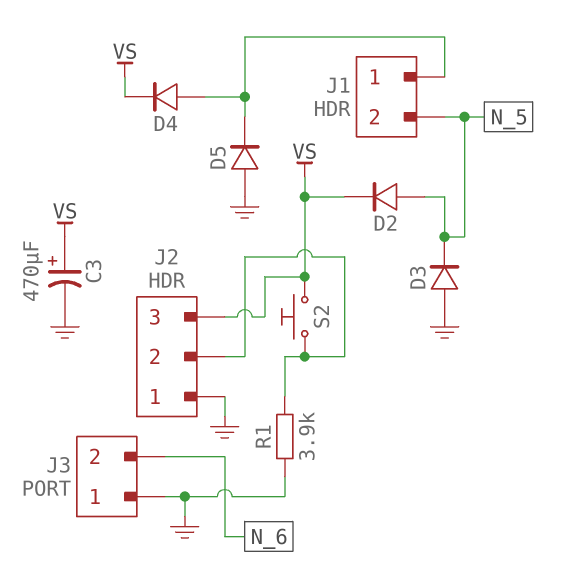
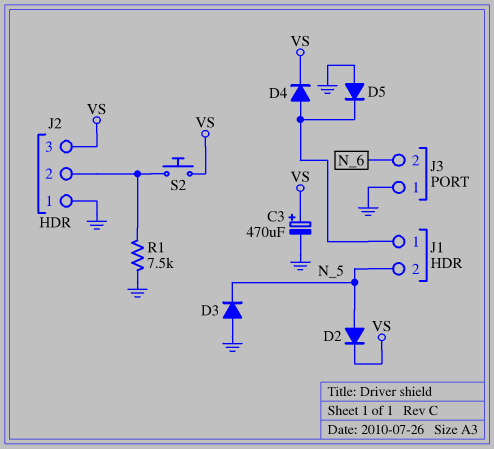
R1: 3.9k (GND, J2/2) -> 7.5k (GND, J2/2)

